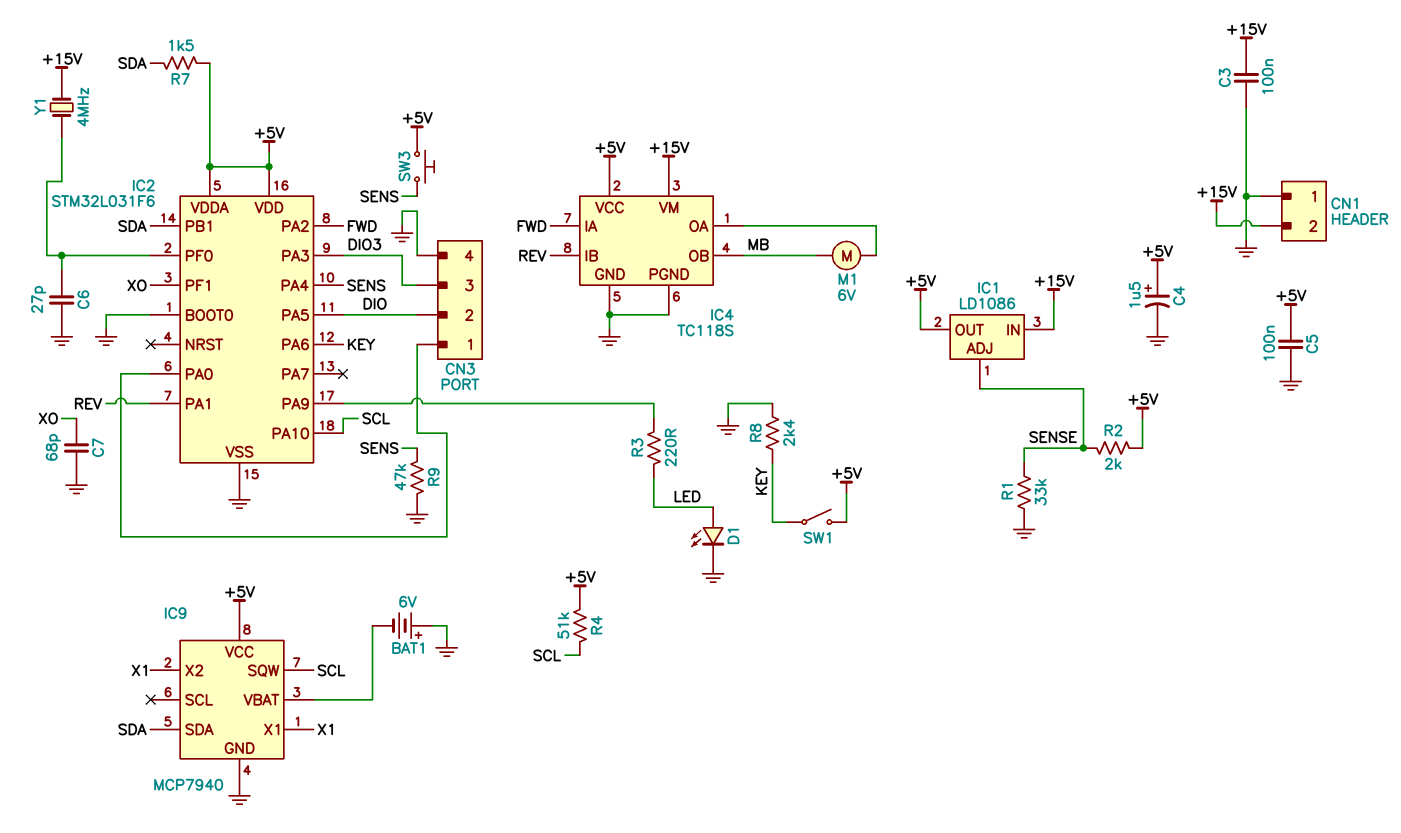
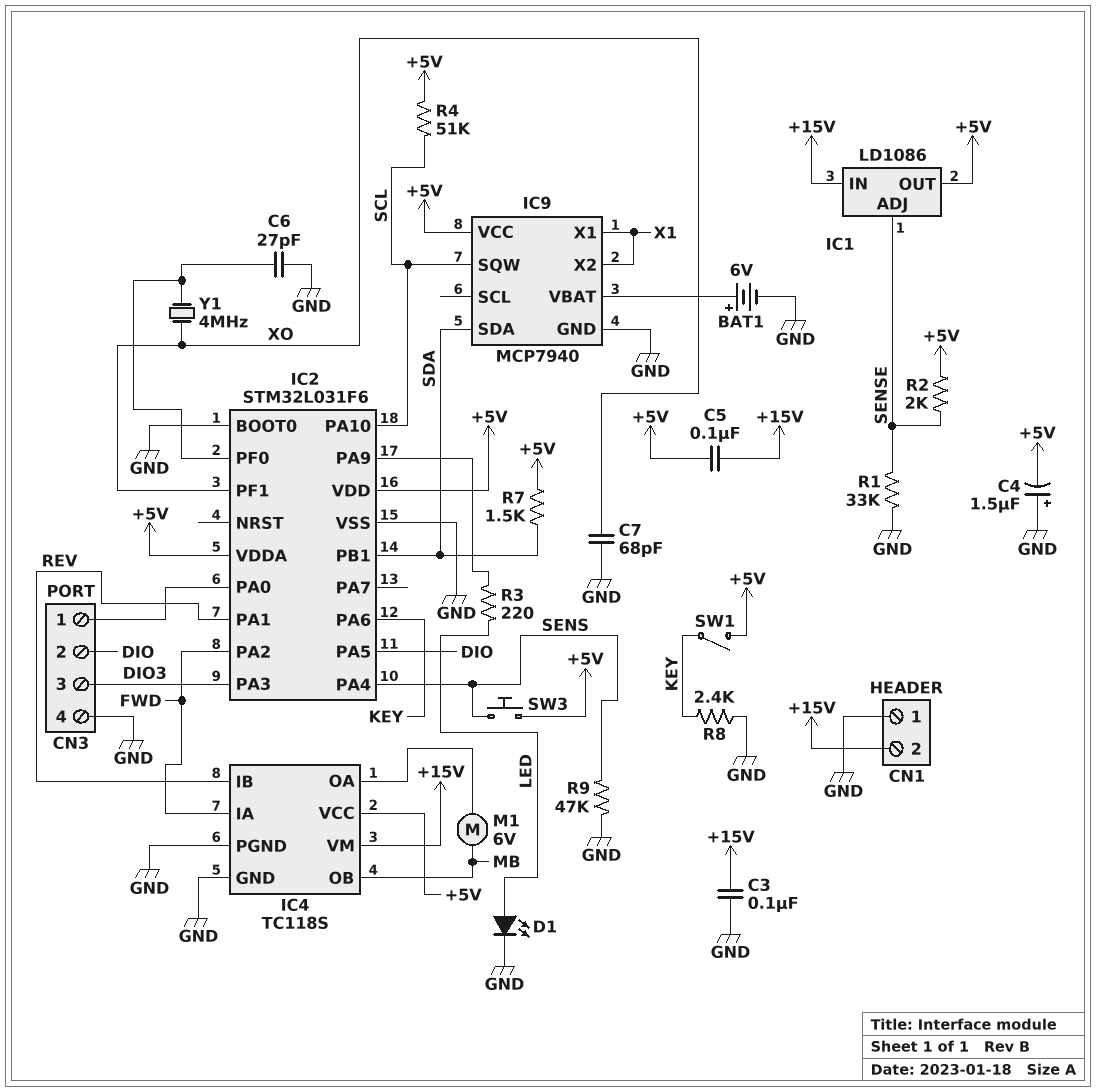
BAT1: 6V (plus GND, minus IC9/VBAT) -> 6V (plus IC9/VBAT, minus GND)
C4: 1.5uF (plus +5V, minus GND) -> 1.5uF (plus GND, minus +5V)
C5: 100nF (+5V, GND) -> 100nF (+5V, +15V)
Y1: 4MHz (+15V, IC2/PF0) -> 4MHz (IC2/PF0, XO)

